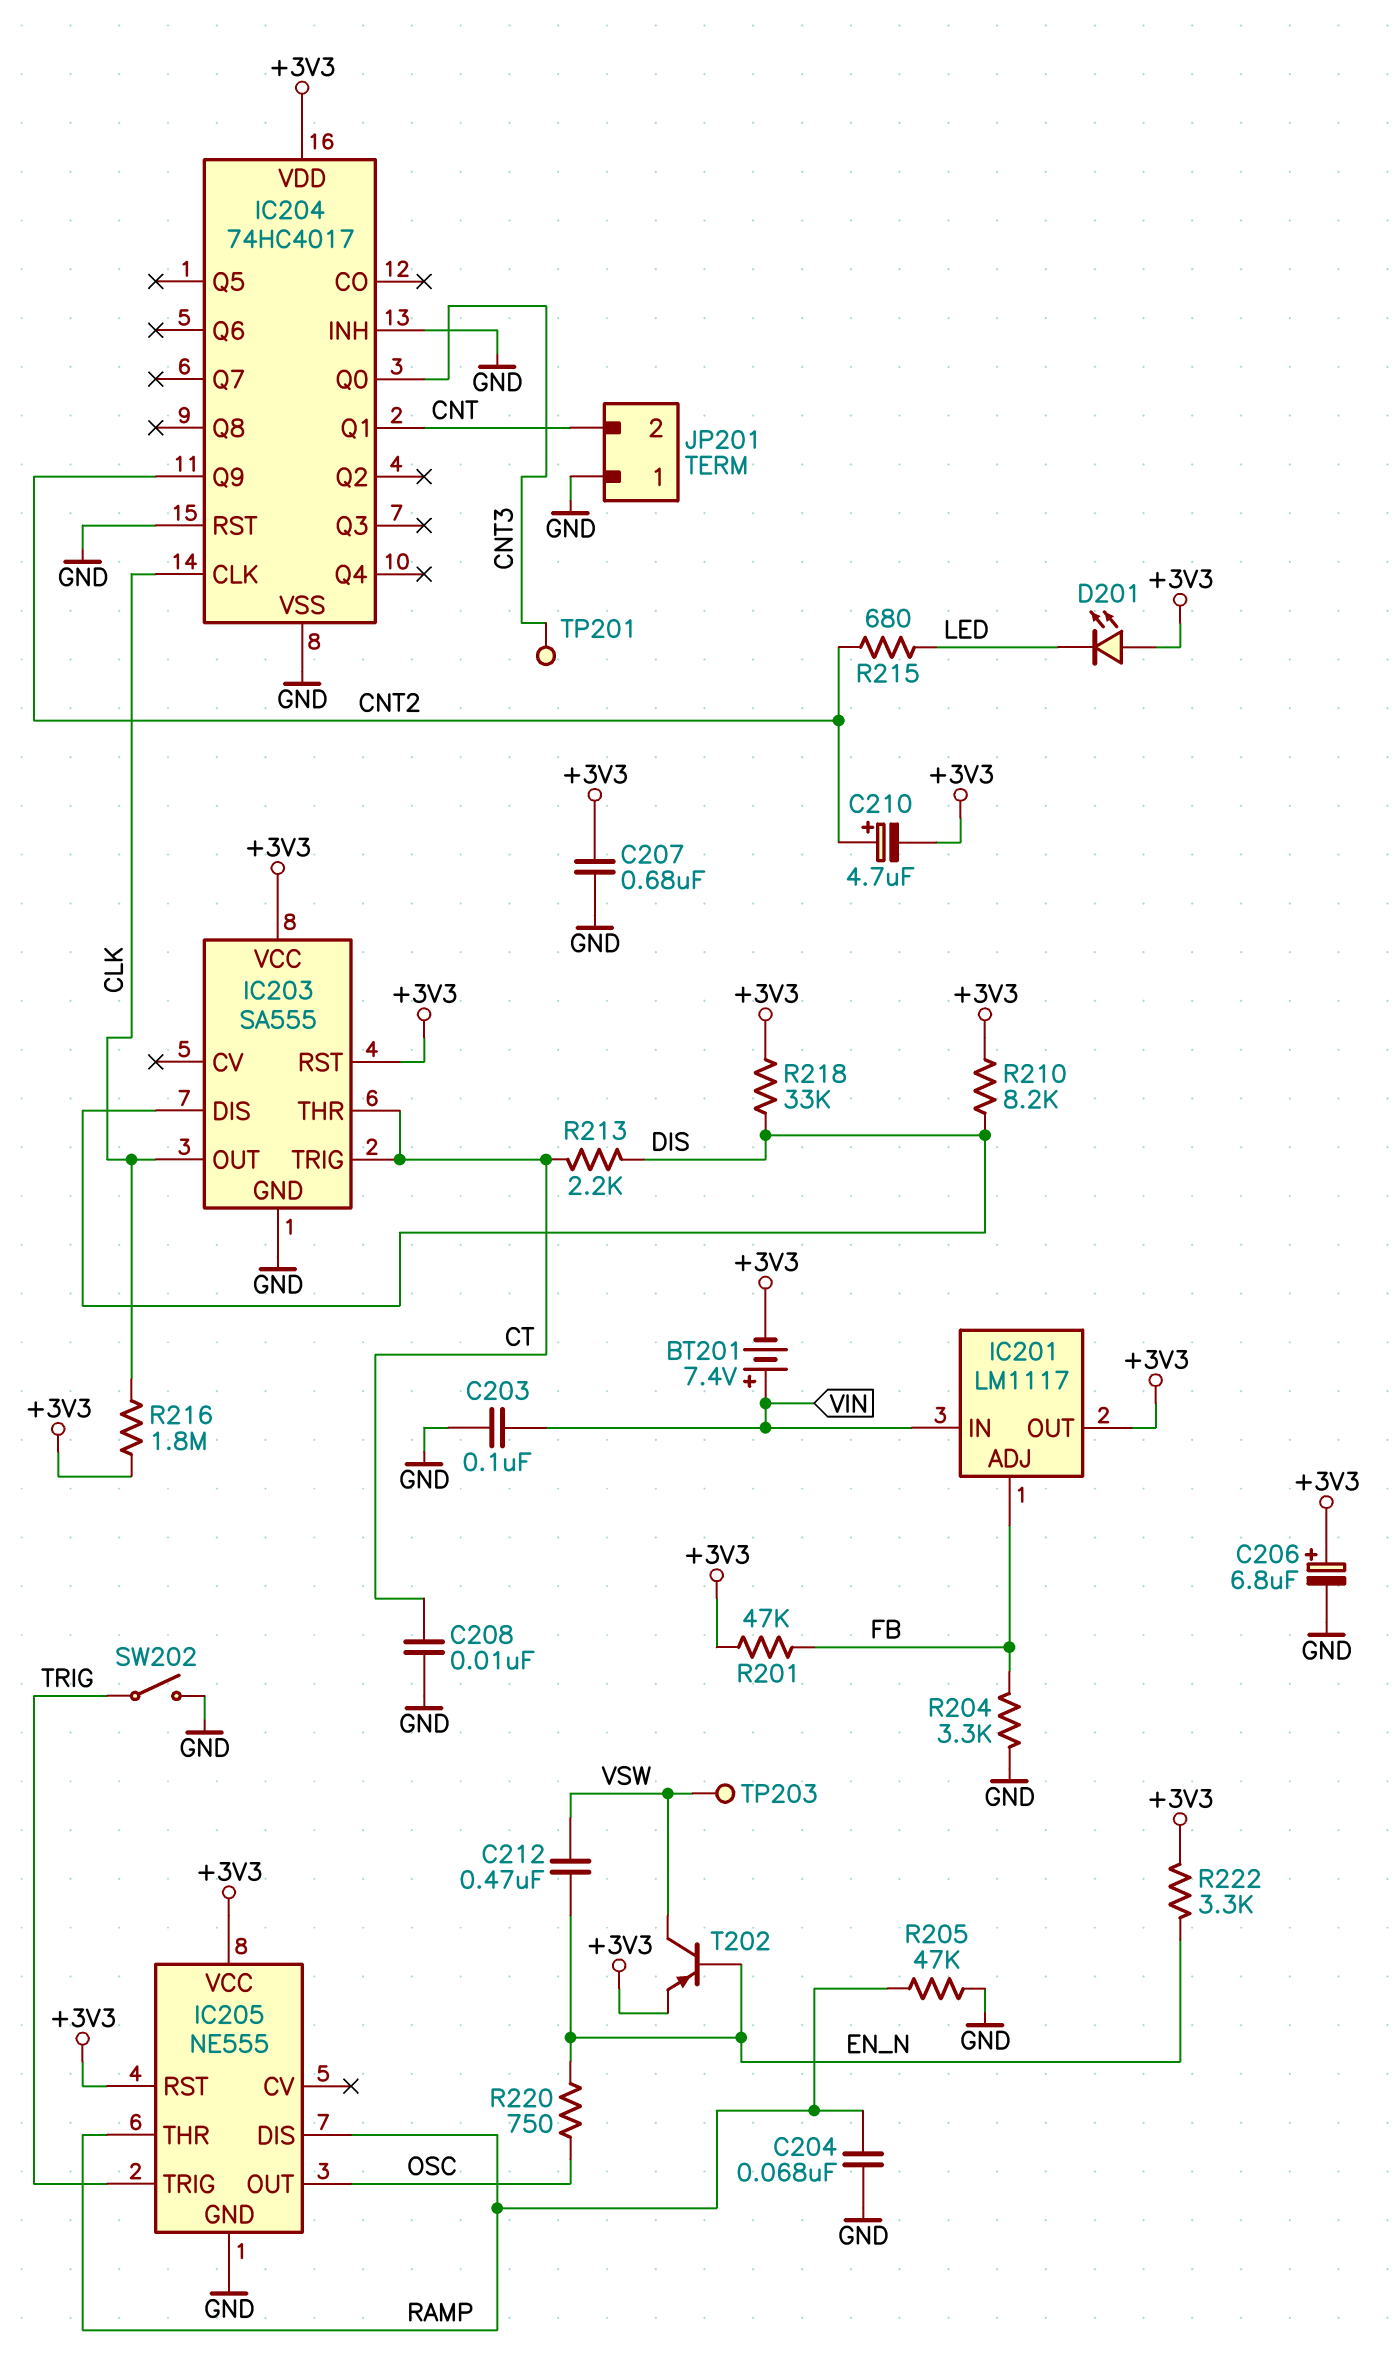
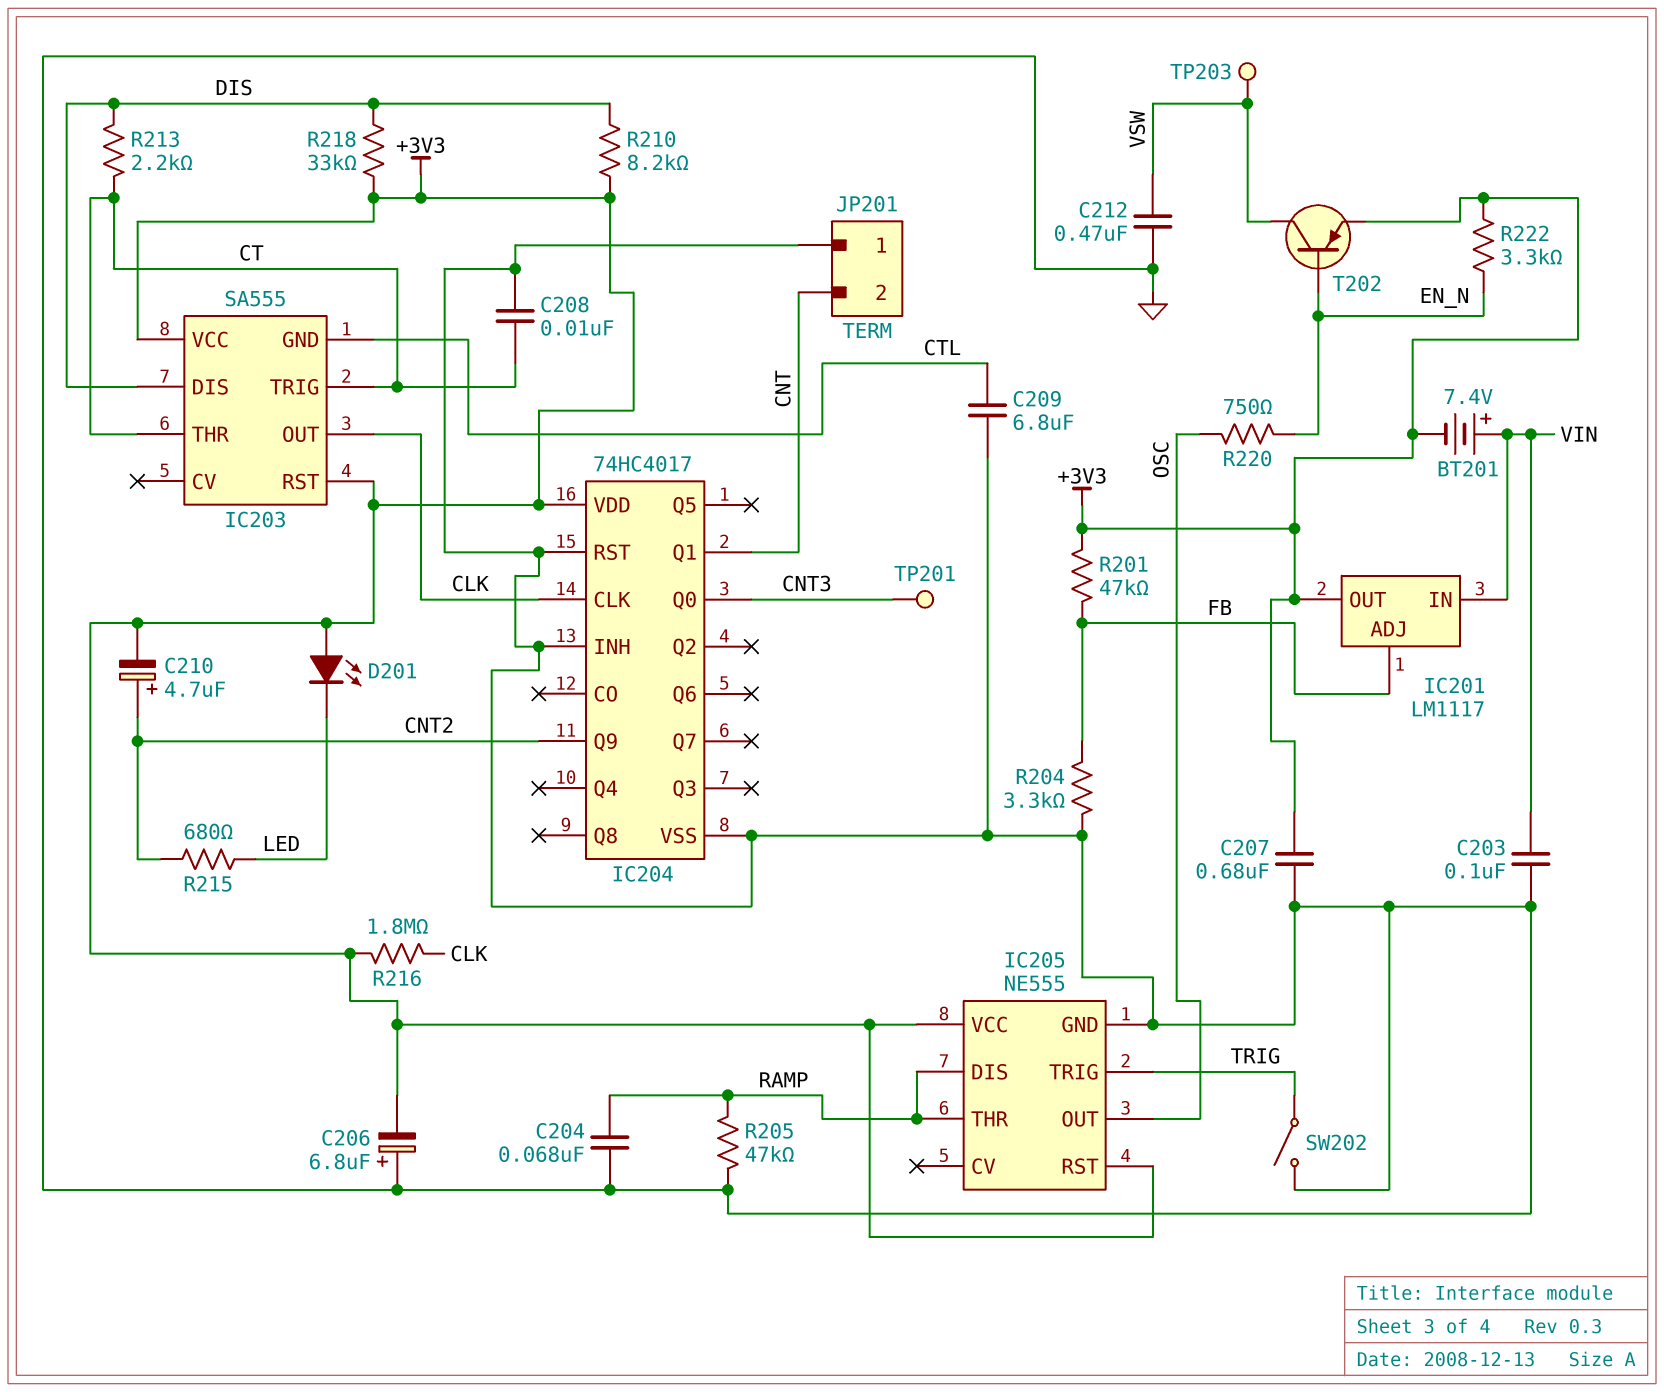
C206: 6.8uF (plus +3V3, minus GND) -> 6.8uF (plus GND, minus +3V3)
C209: none -> 6.8uF (CTL, GND)
C212: 470nF (EN_N, VSW) -> 470nF (GND, VSW)
IC203 pin GND: GND -> CTL

